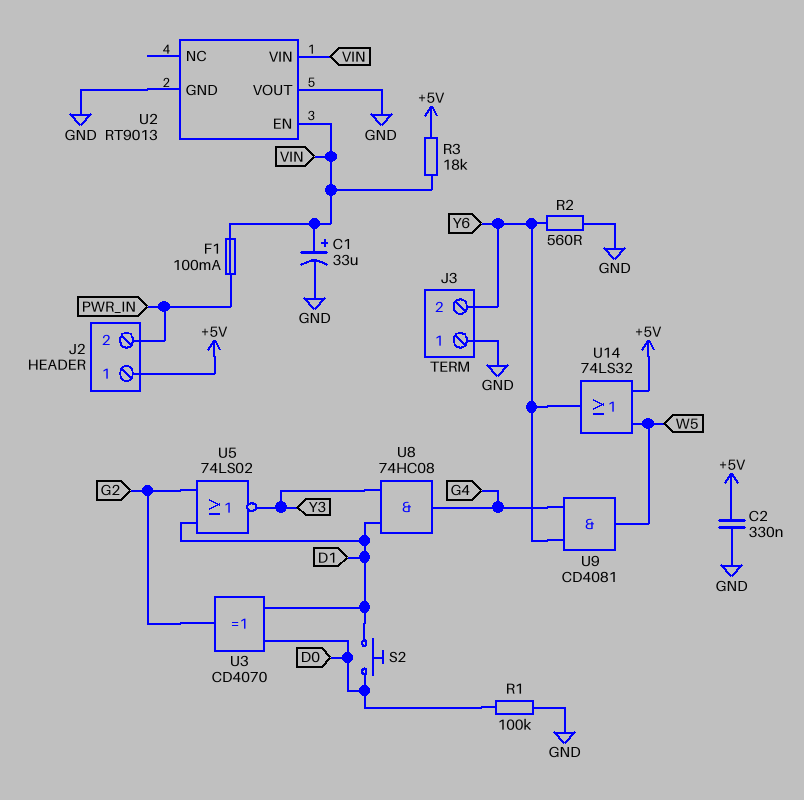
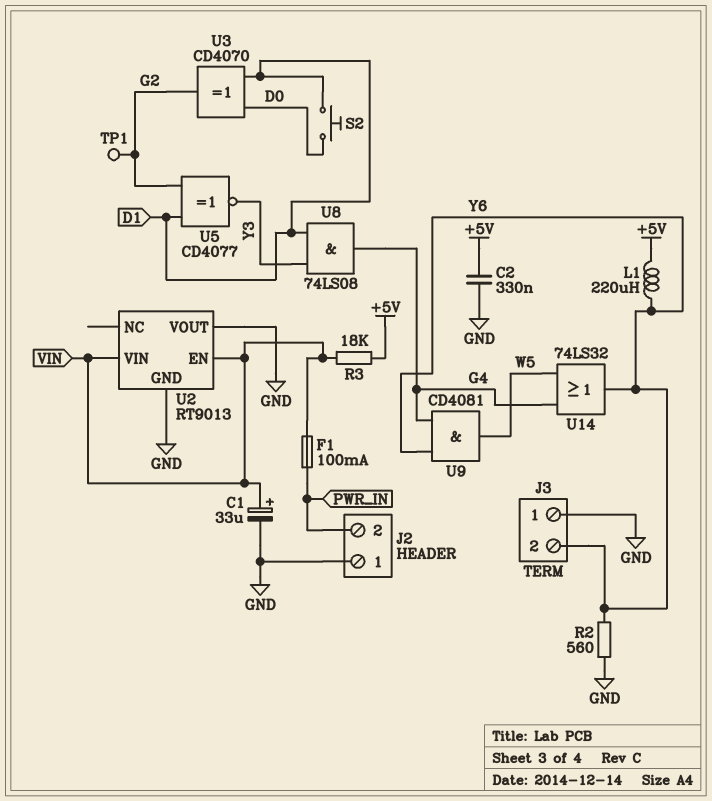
J2 pin 1: +5V -> GND
L1: none -> 220uH (+5V, Y6)
R1: 100k (D0, GND) -> none
TP1: none -> test point (G2)
U5: NOR 74LS02 (in D1, in G2, out Y3) -> XNOR CD4077 (in D1, in G2, out Y3)
U8: AND 74HC08 (in D1, in Y3, out G4) -> AND 74LS08 (in D1, in Y3, out G4)
U14: OR 74LS32 (in +5V, in W5, out Y6) -> OR 74LS32 (in G4, in W5, out Y6)

